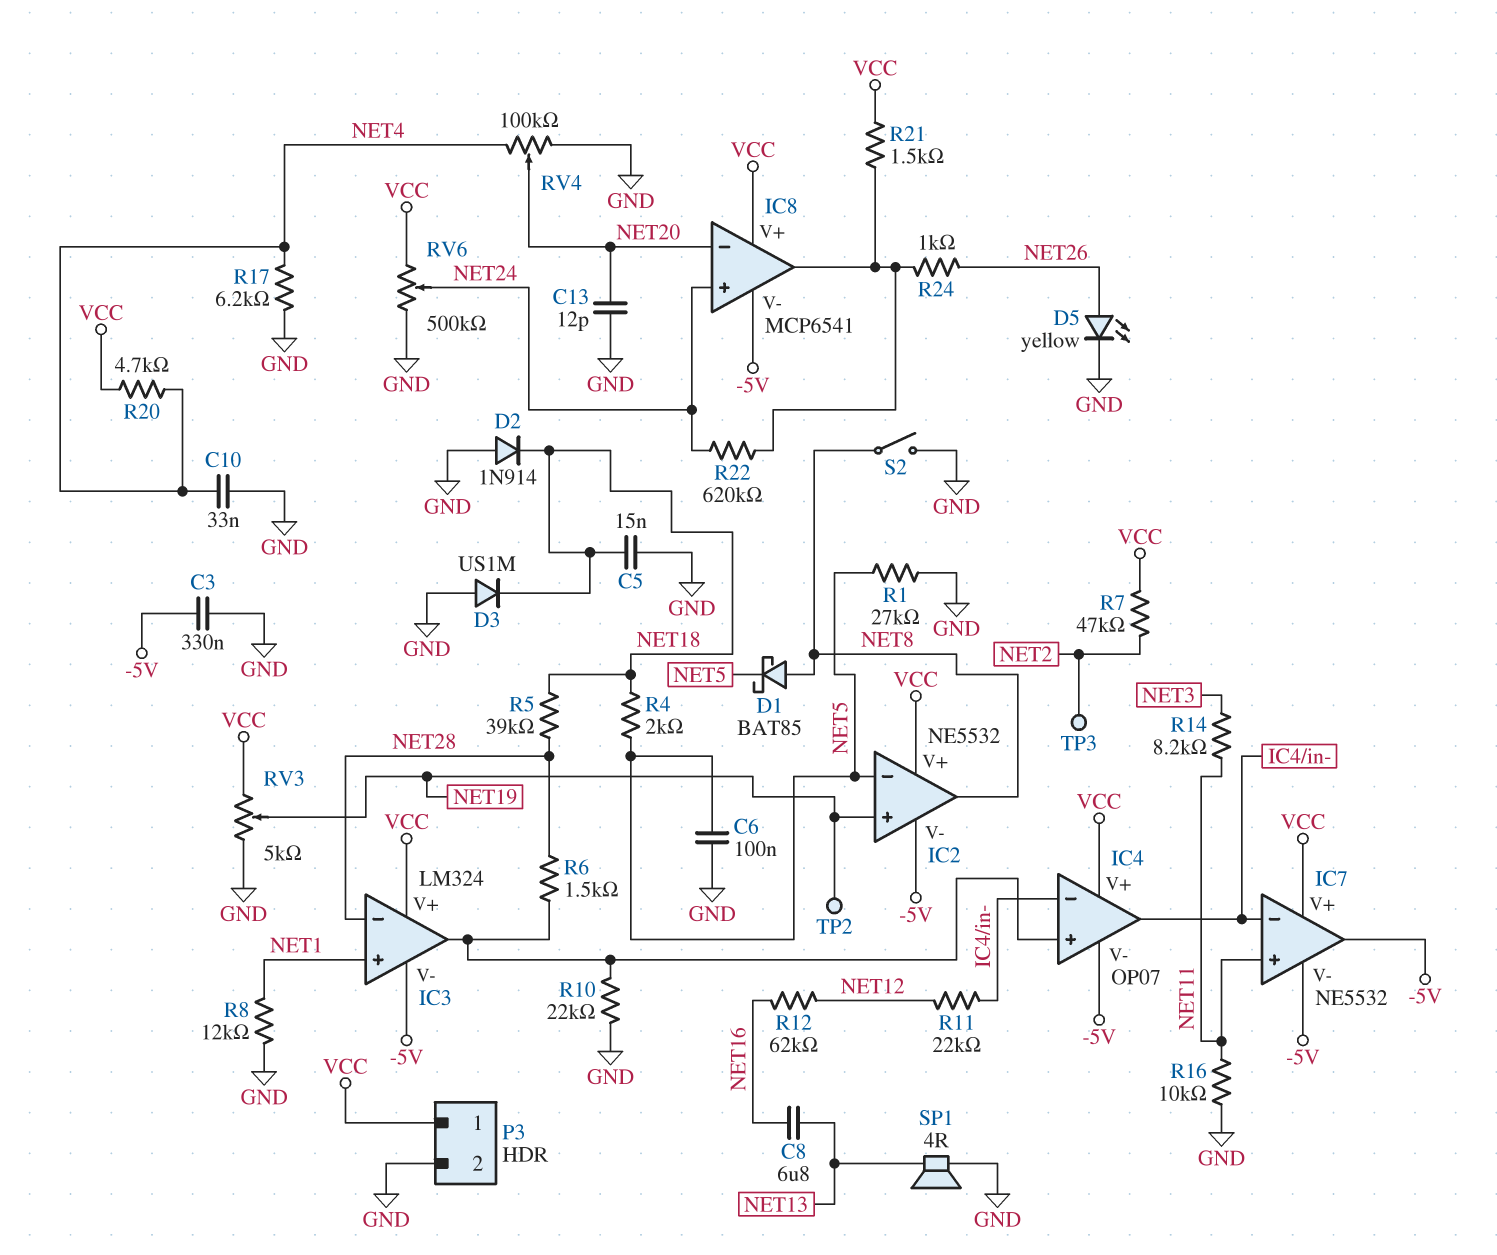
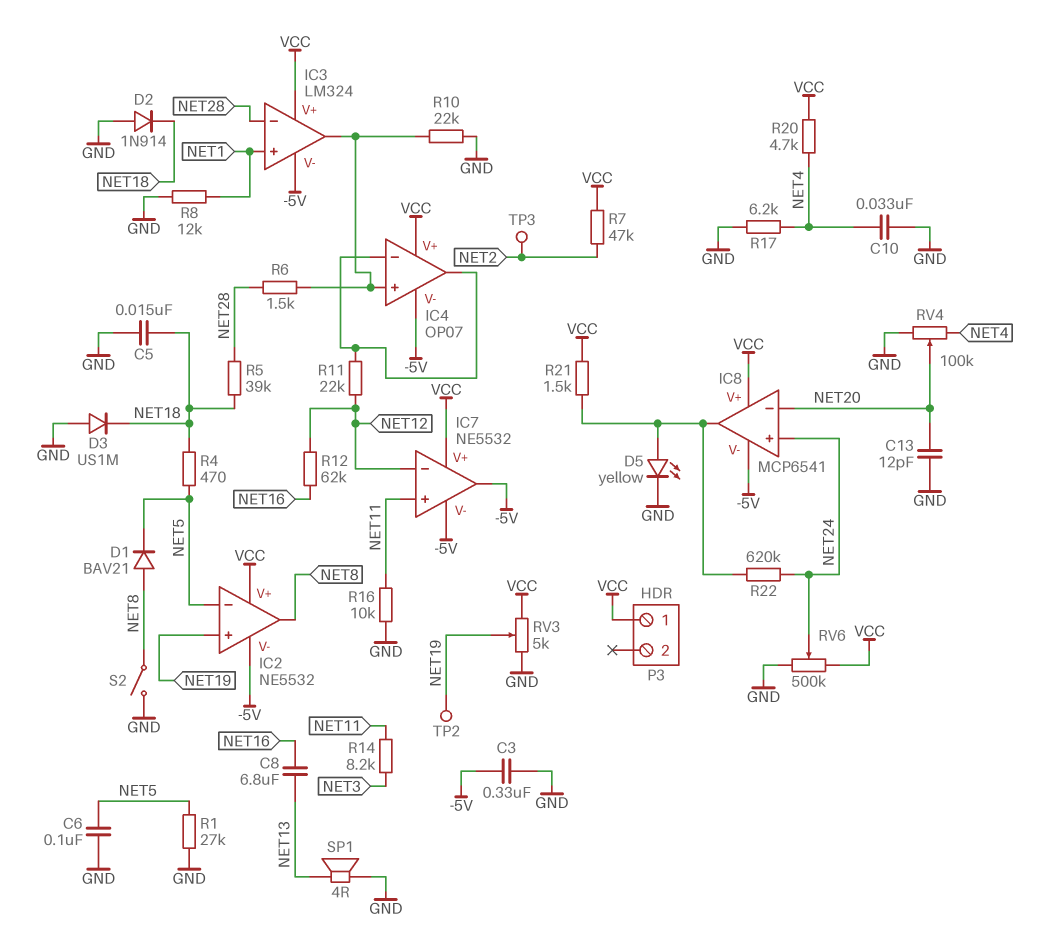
D1: schottky BAT85 (A NET8, K NET5) -> diode BAV21 (A NET8, K NET5)
D5: LED yellow (A NET26, K GND) -> LED yellow (A IC8/out, K GND)
IC7 pin in-: IC4/in- -> NET12
P3 pin 2: GND -> none
R4: 2k (NET5, NET18) -> 470 (NET5, NET18)
R24: 1k (IC8/out, NET26) -> none

